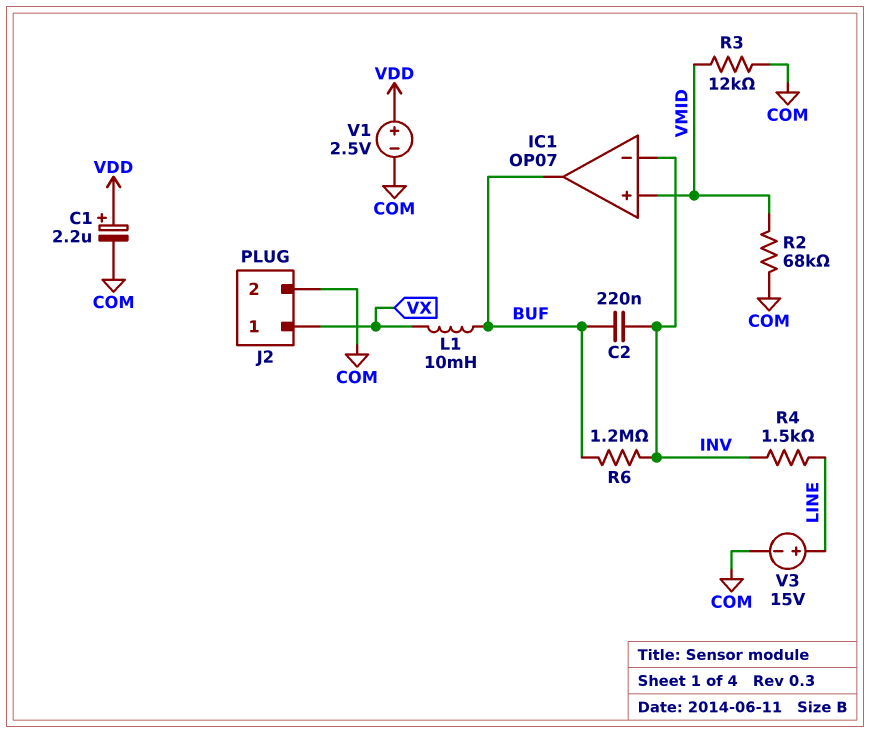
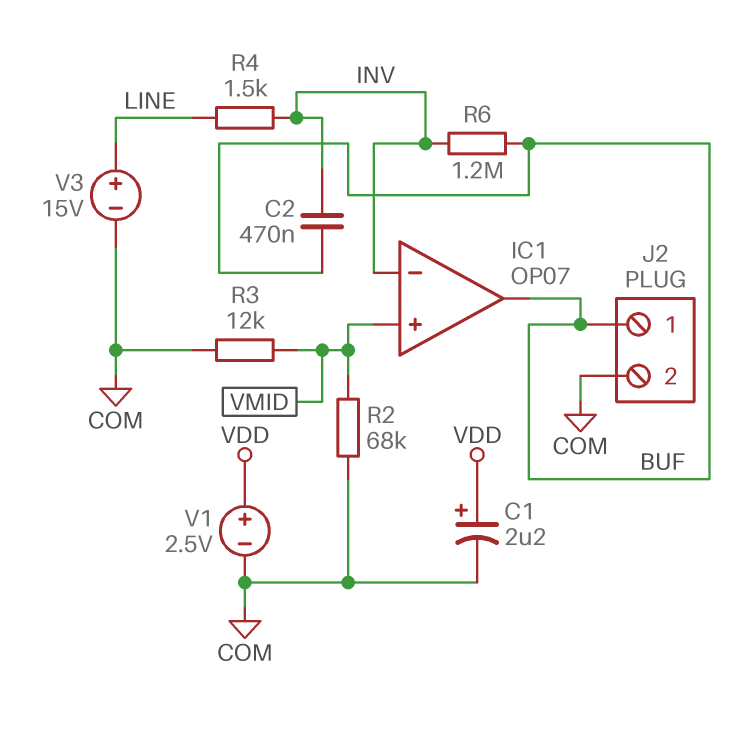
C2: 220nF (BUF, INV) -> 470nF (BUF, INV)
J2 pin 1: VX -> BUF
L1: 10mH (BUF, VX) -> none

